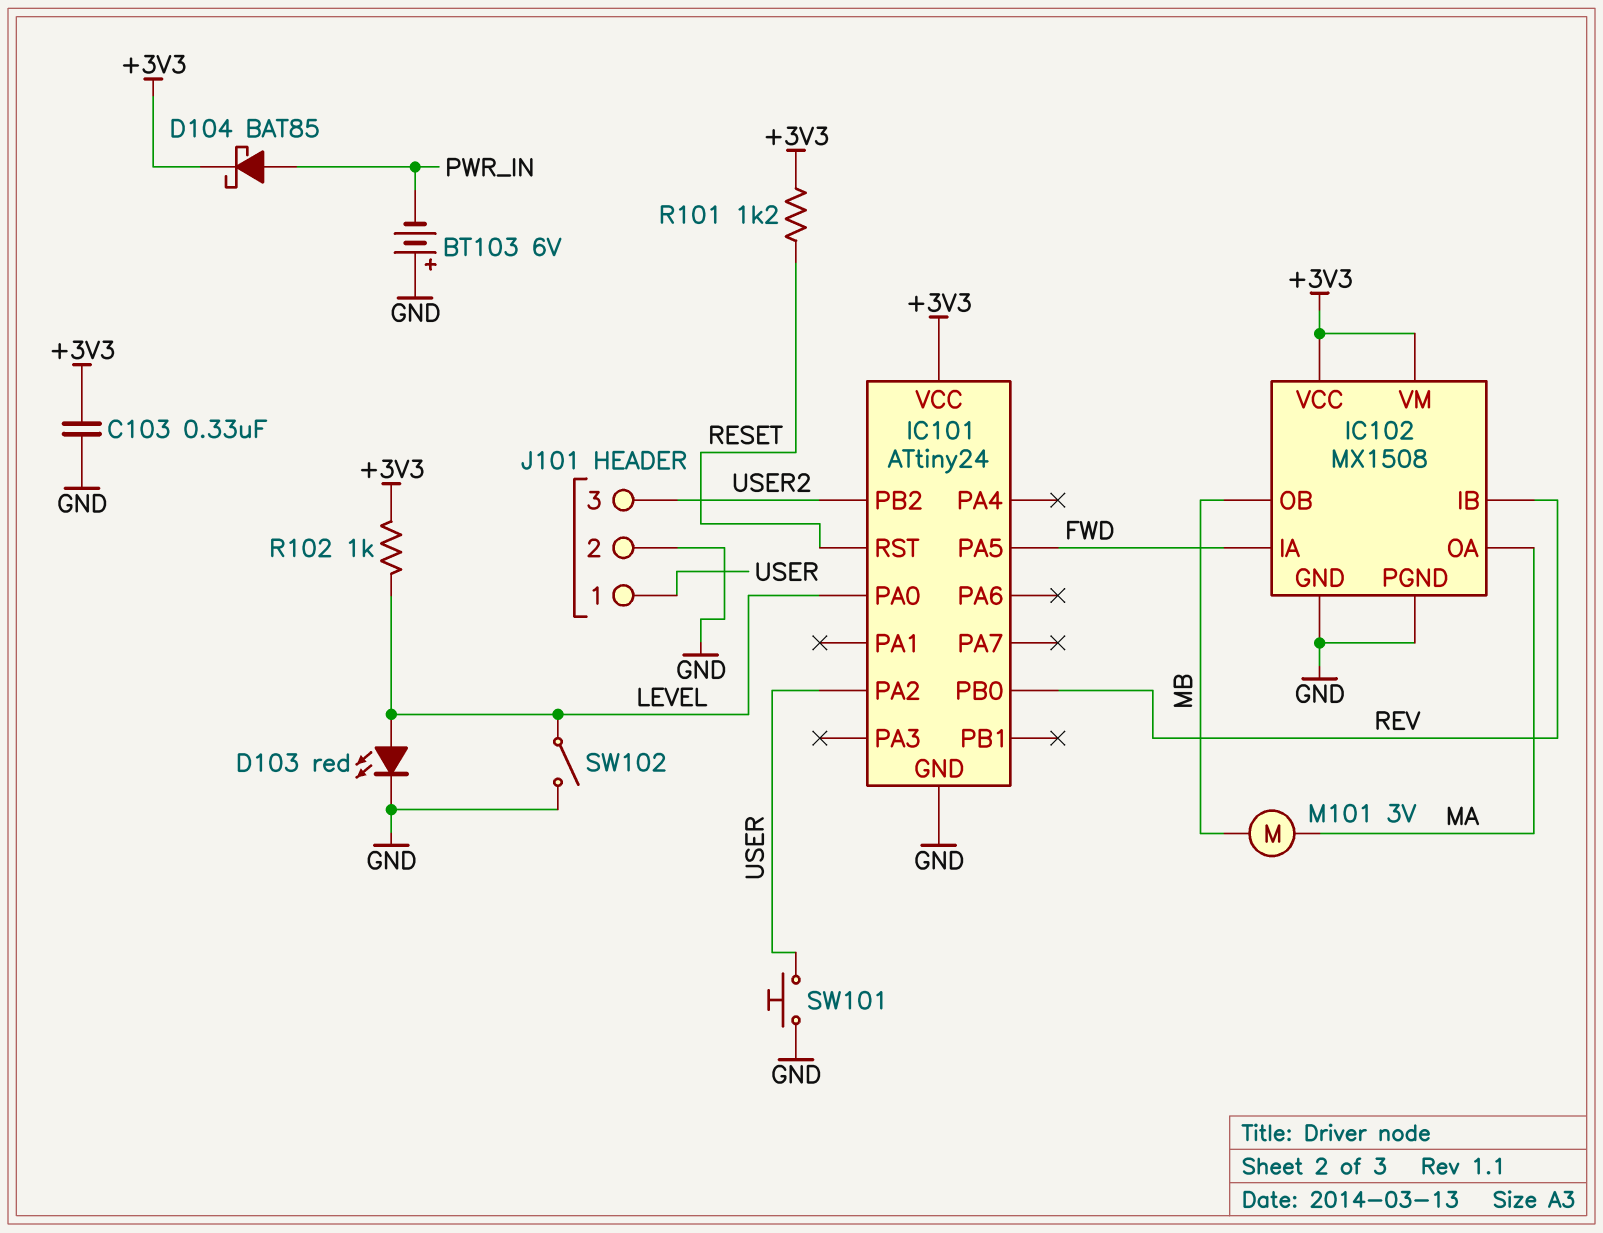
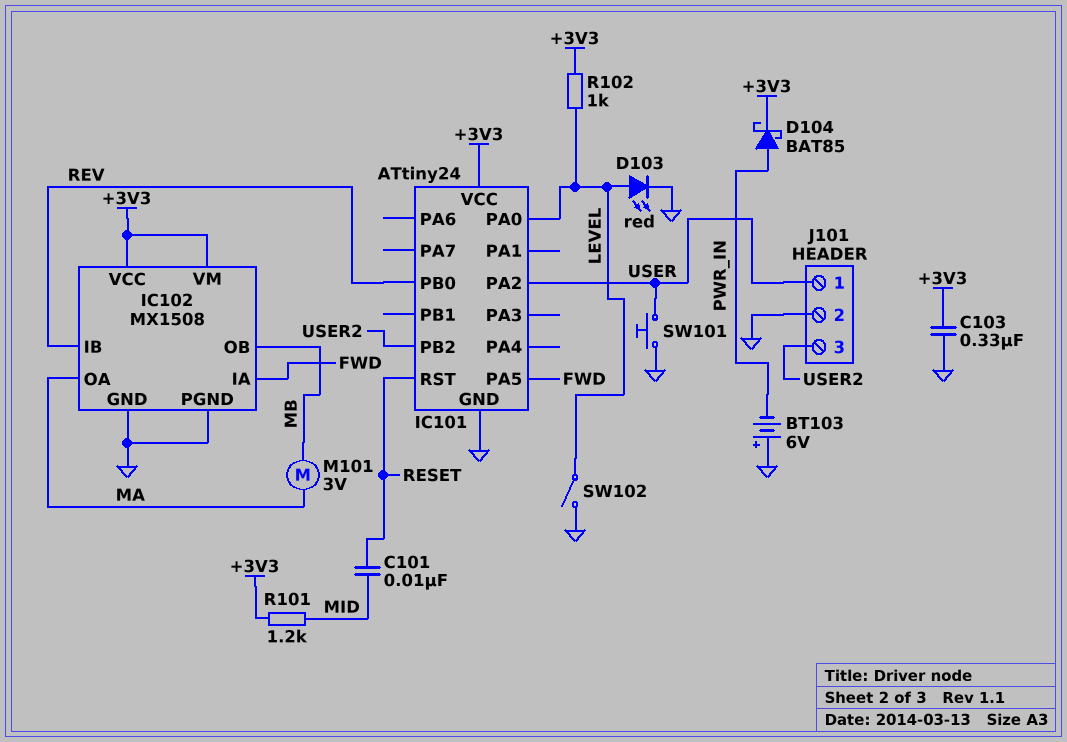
C101: none -> 10nF (MID, RESET)
R101: 1.2k (+3V3, RESET) -> 1.2k (+3V3, MID)

